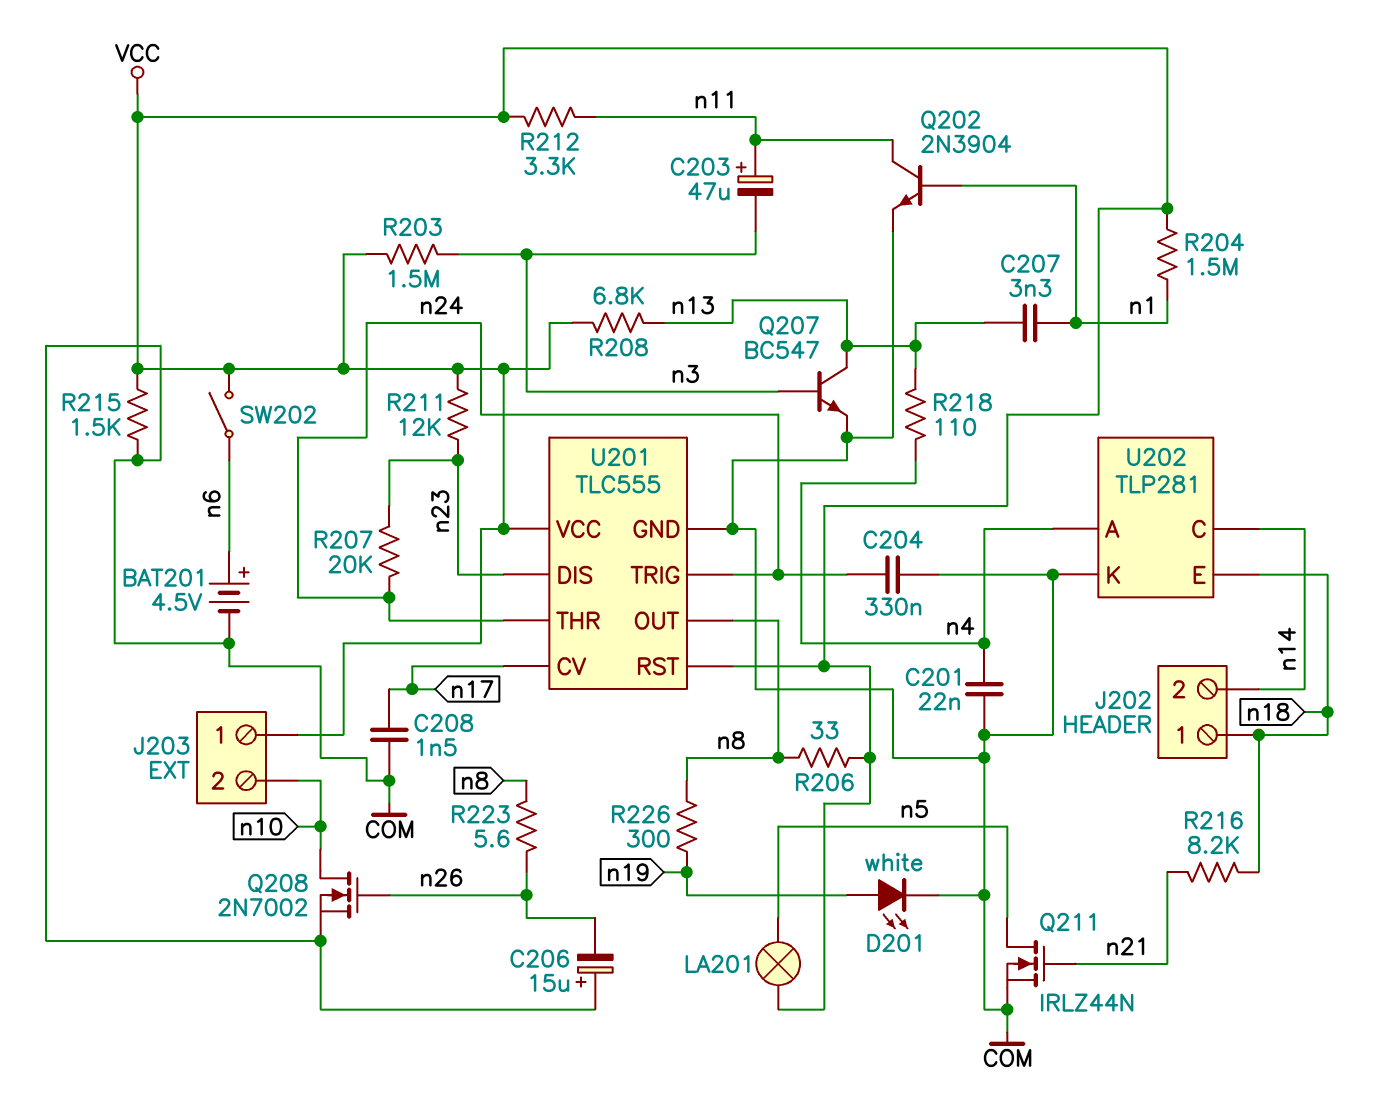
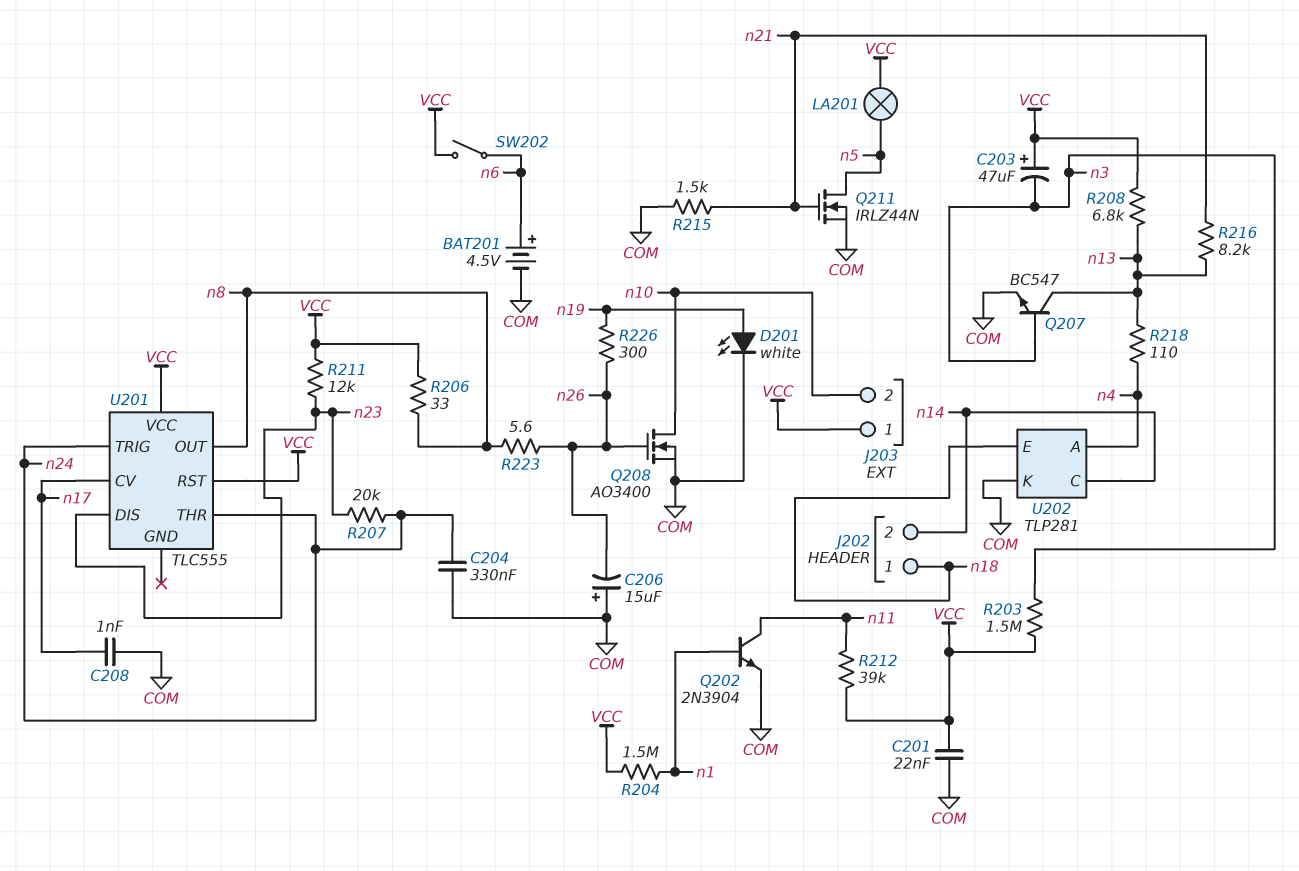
C201: 22nF (COM, n4) -> 22nF (COM, VCC)
C203: 47uF (plus n11, minus n3) -> 47uF (plus VCC, minus n3)
C207: 3.3nF (n1, n13) -> none
C208: 1.5nF (COM, n17) -> 1nF (COM, n17)
Q208: NMOS 2N7002 (G n26, D n10, S COM) -> NMOS AO3400 (G n26, D n10, S COM)
R212: 3.3k (VCC, n11) -> 39k (VCC, n11)
R215: 1.5k (COM, VCC) -> 1.5k (COM, n21)
R216: 8.2k (n18, n21) -> 8.2k (n13, n21)
R226: 300 (n8, n19) -> 300 (n19, n26)
U201 pin GND: COM -> none

